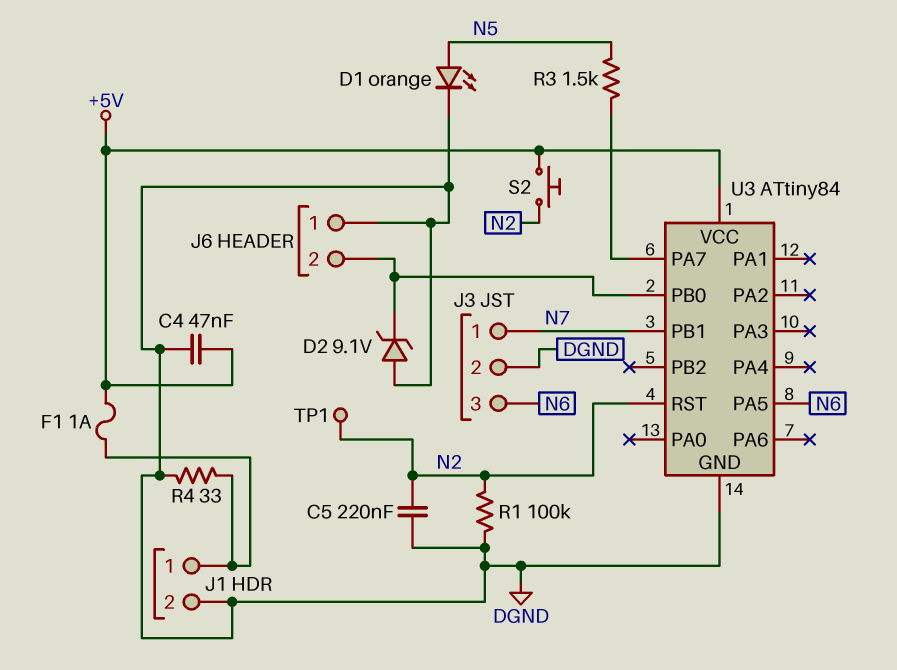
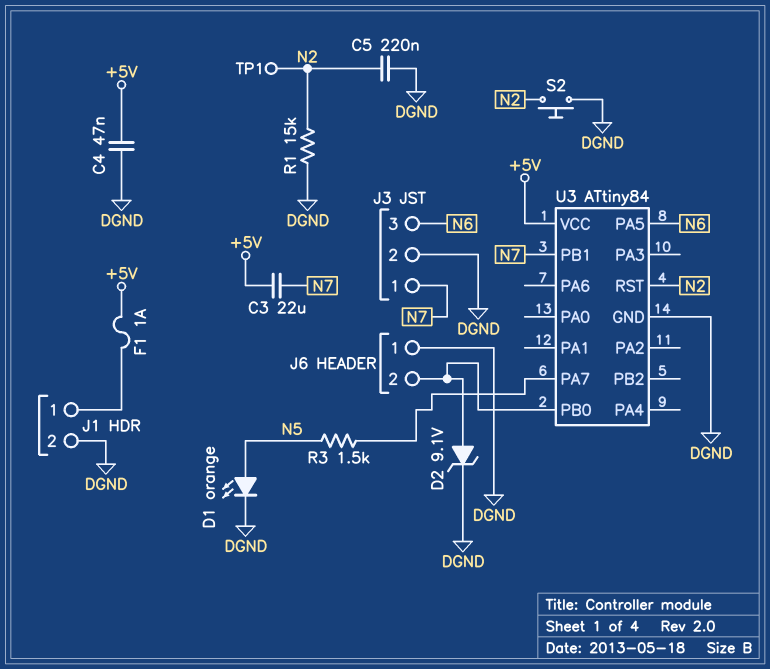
C3: none -> 22uF (+5V, N7)
D2: zener 9.1V (A DGND, K J6/2) -> zener 9.1V (A J6/2, K DGND)
R1: 100k (DGND, N2) -> 15k (DGND, N2)
R4: 33 (DGND, J1/1) -> none
S2: button (+5V, N2) -> button (DGND, N2)

